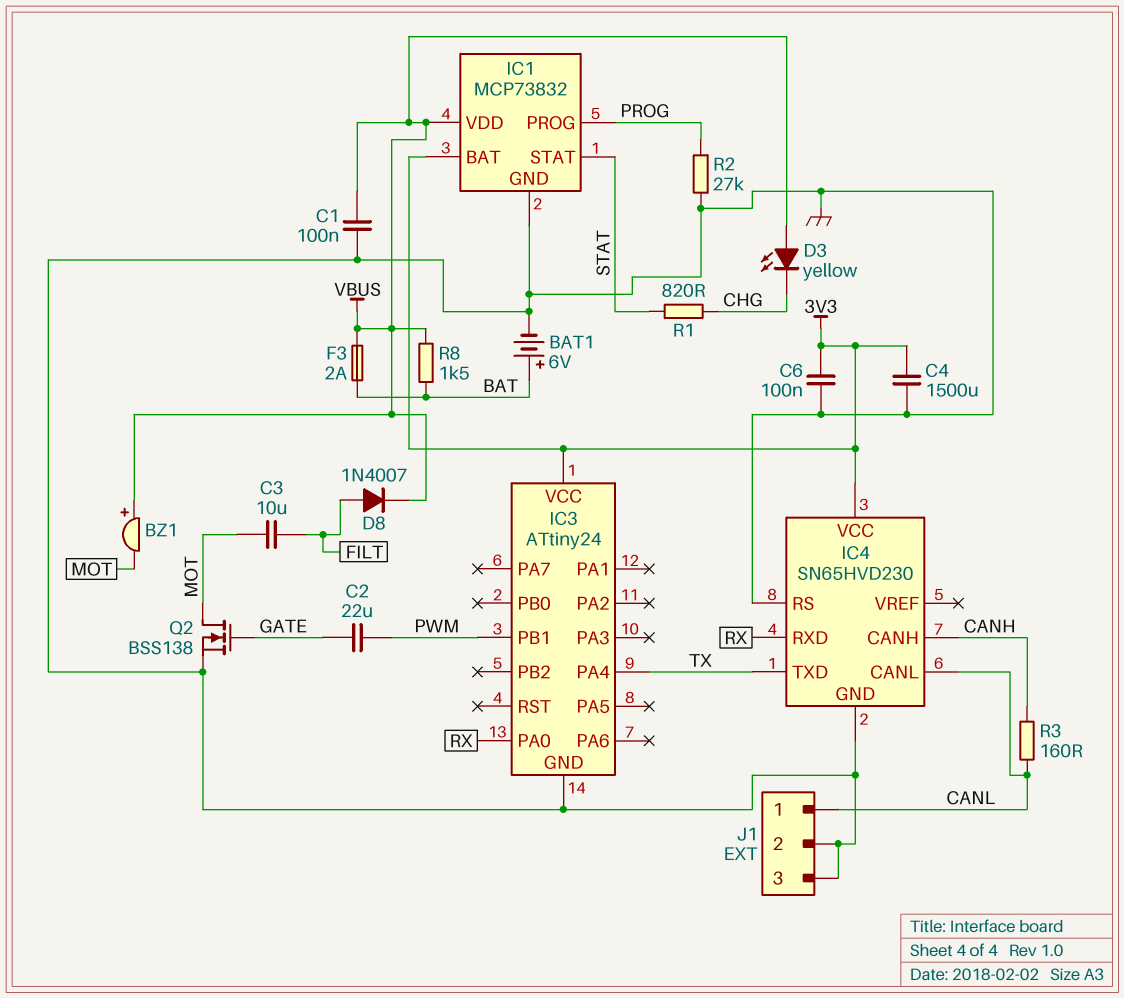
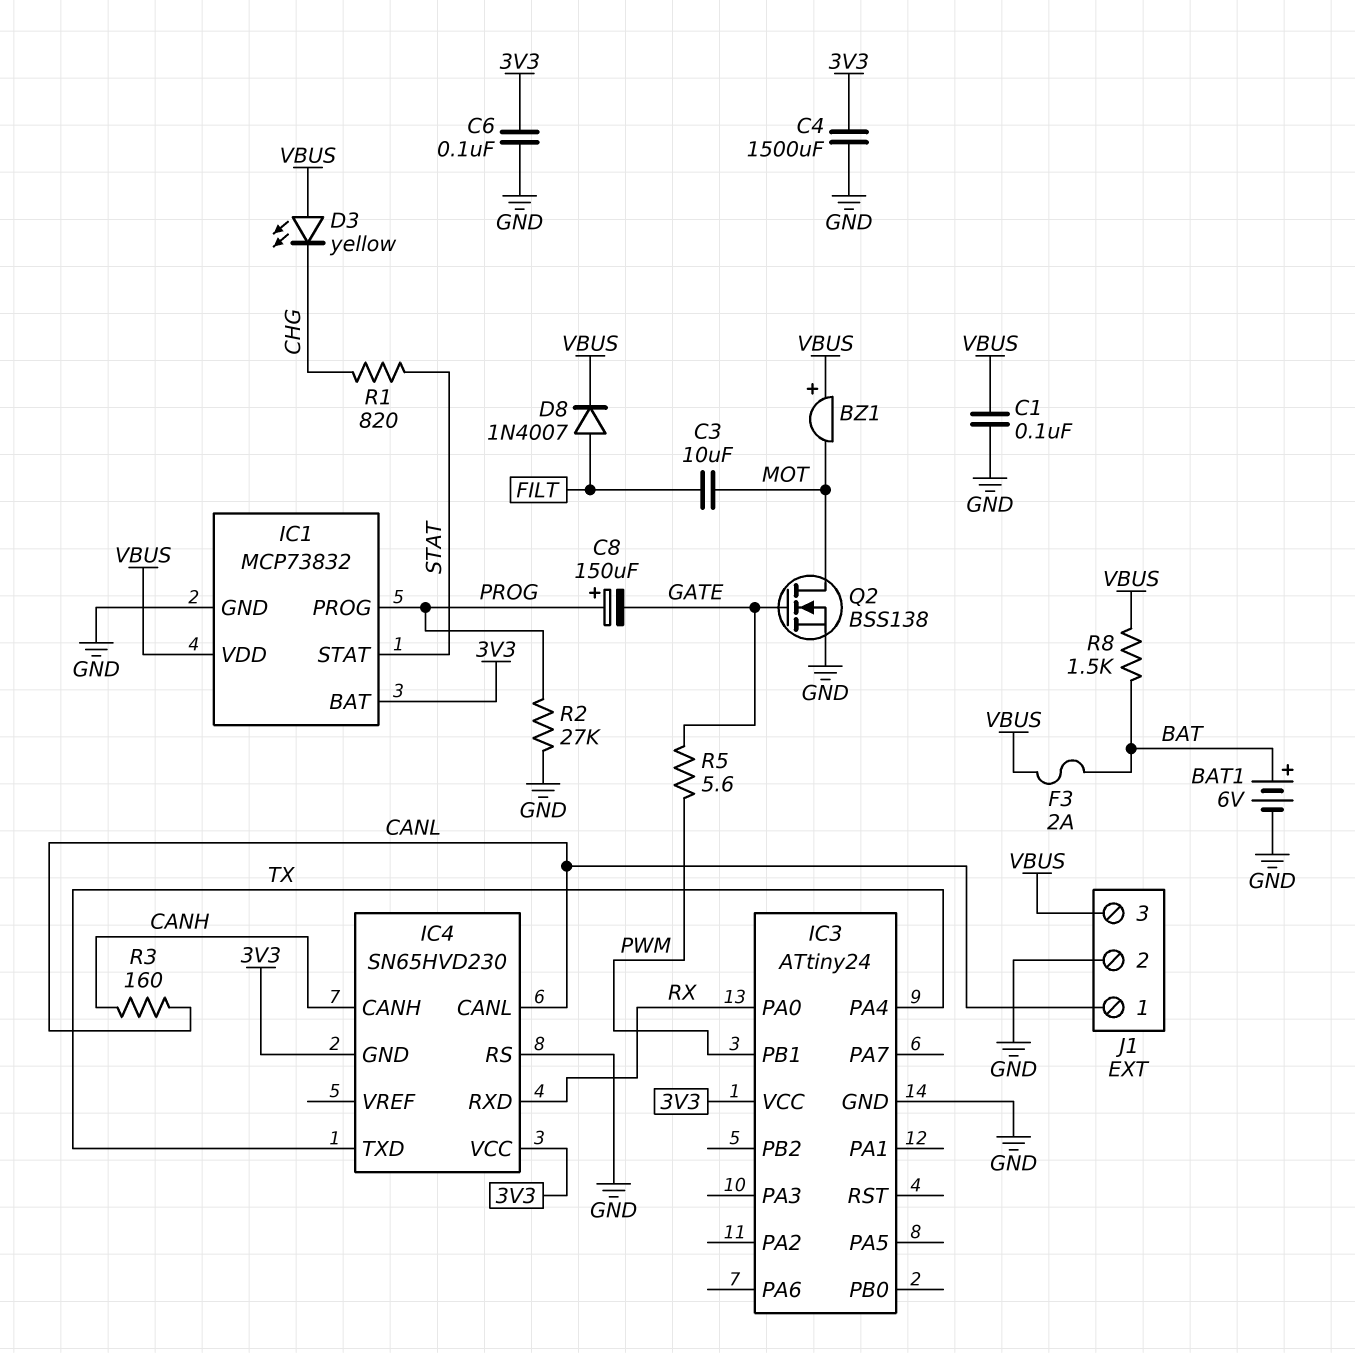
C2: 22uF (GATE, PWM) -> none
C8: none -> 150uF (plus PROG, minus GATE)
IC4 pin GND: GND -> 3V3
J1 pin 3: GND -> VBUS
R5: none -> 5.6 (GATE, PWM)

